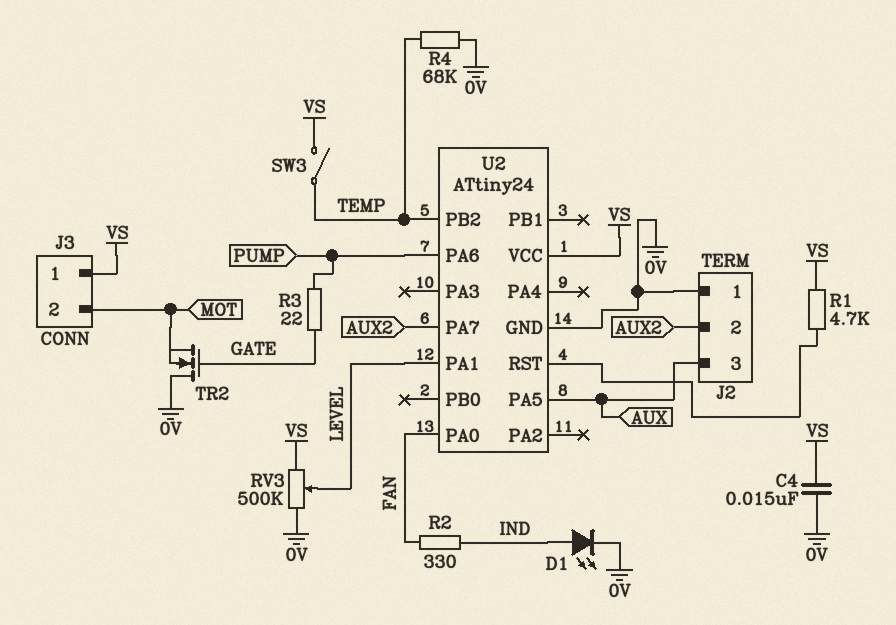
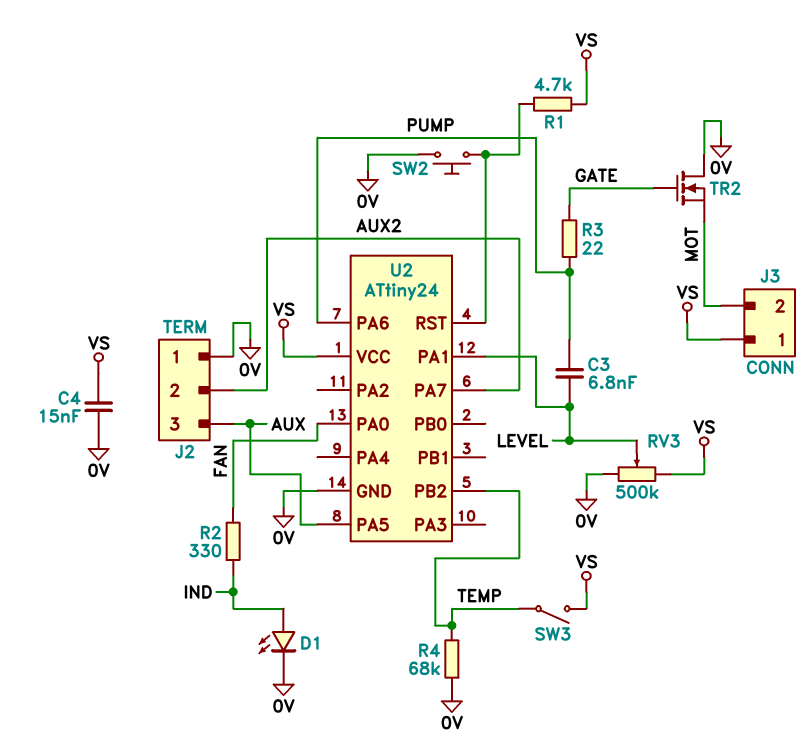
C3: none -> 6.8nF (LEVEL, PUMP)
SW2: none -> button (0V, U2/RST)

